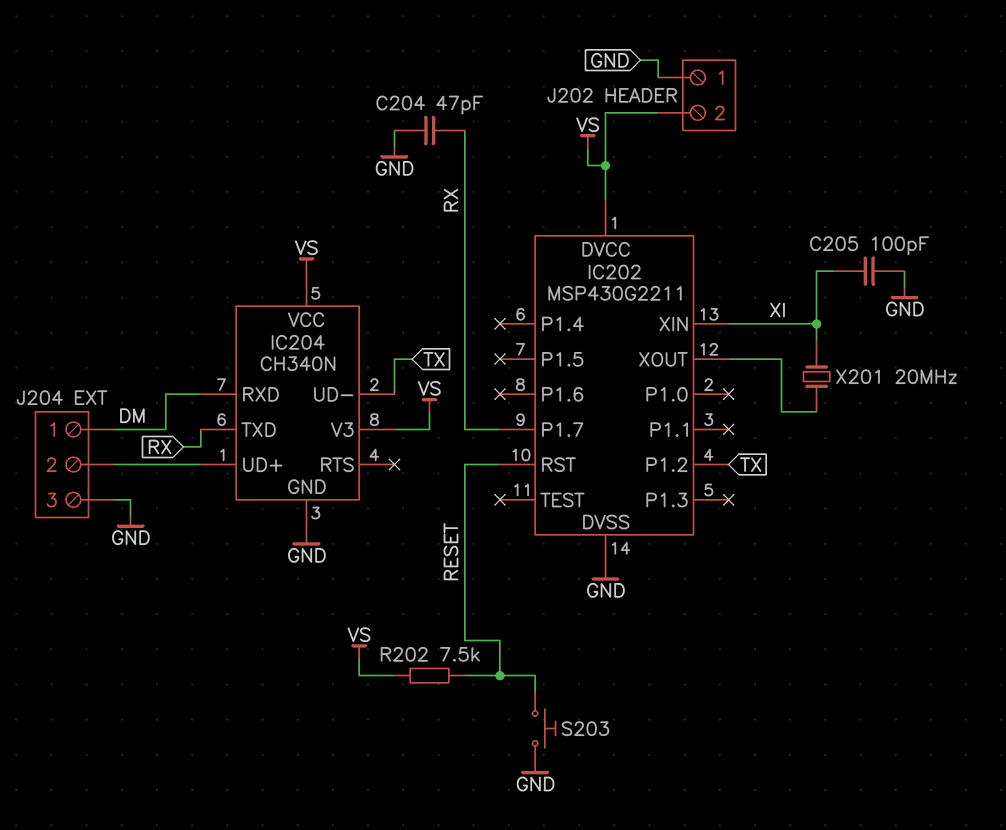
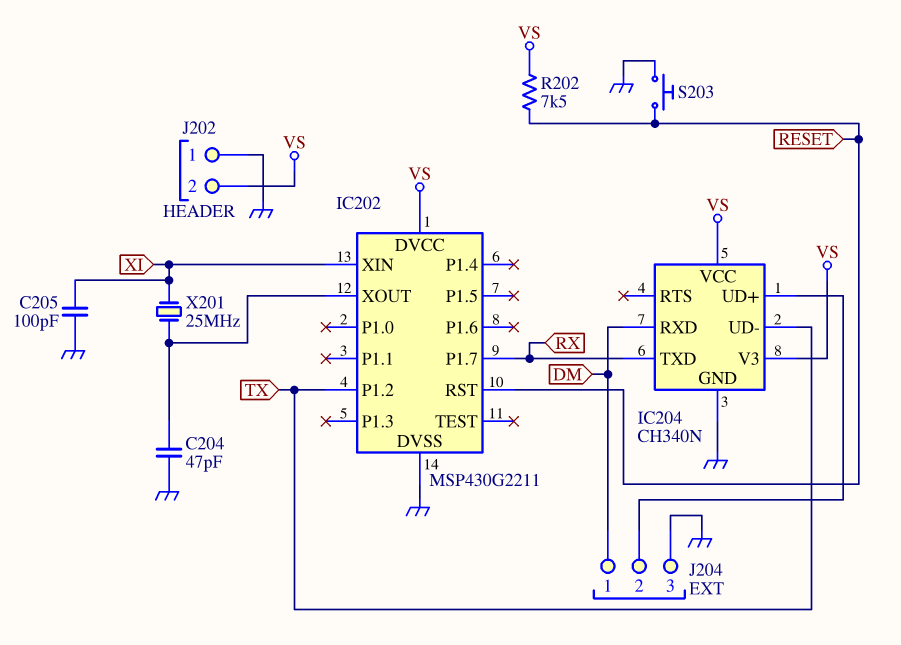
C204: 47pF (GND, RX) -> 47pF (GND, IC202/XOUT)
X201: 20MHz (IC202/XOUT, XI) -> 25MHz (IC202/XOUT, XI)

